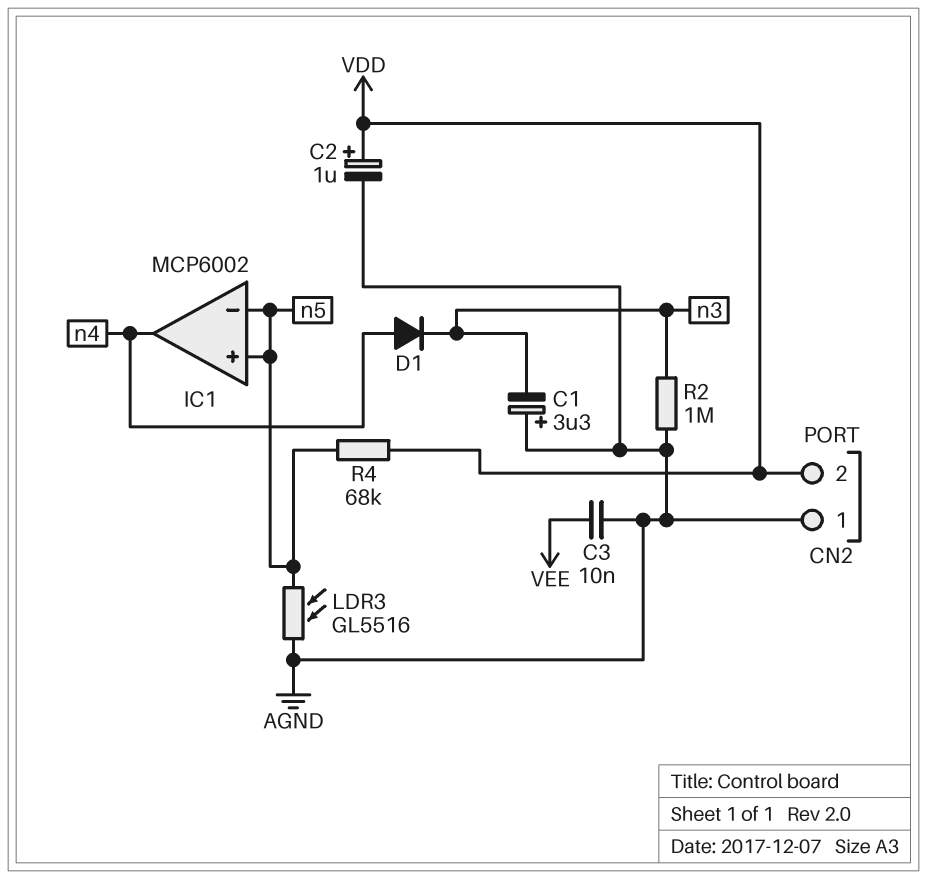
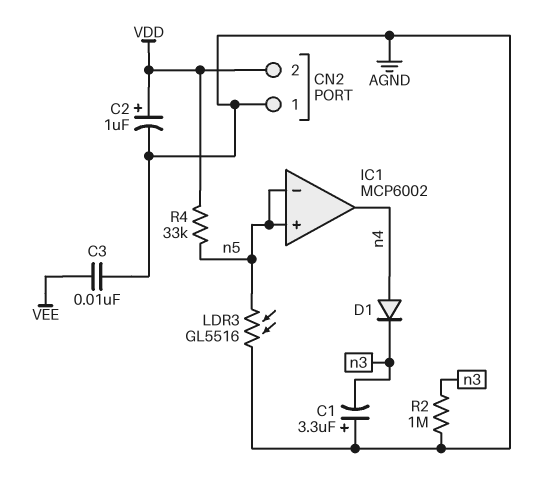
R4: 68k (VDD, n5) -> 33k (VDD, n5)

